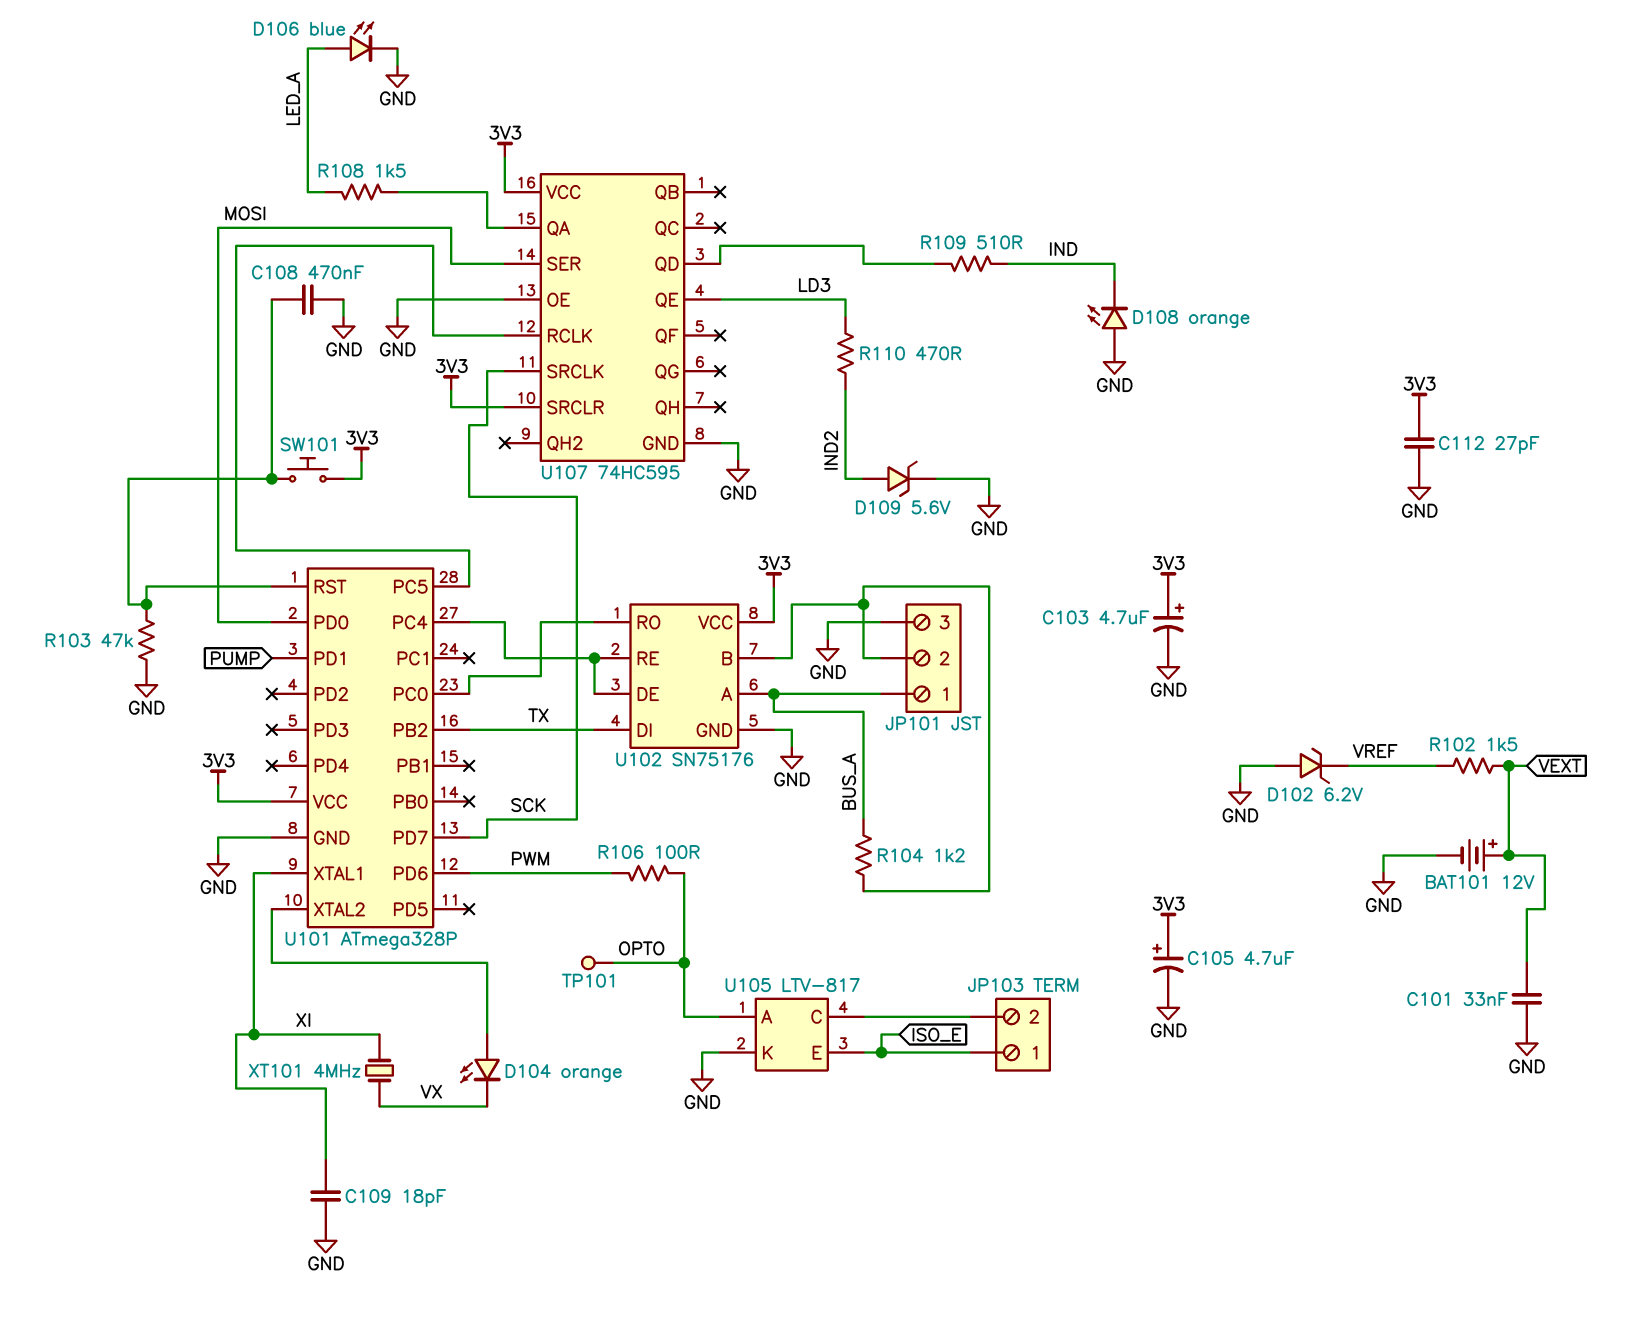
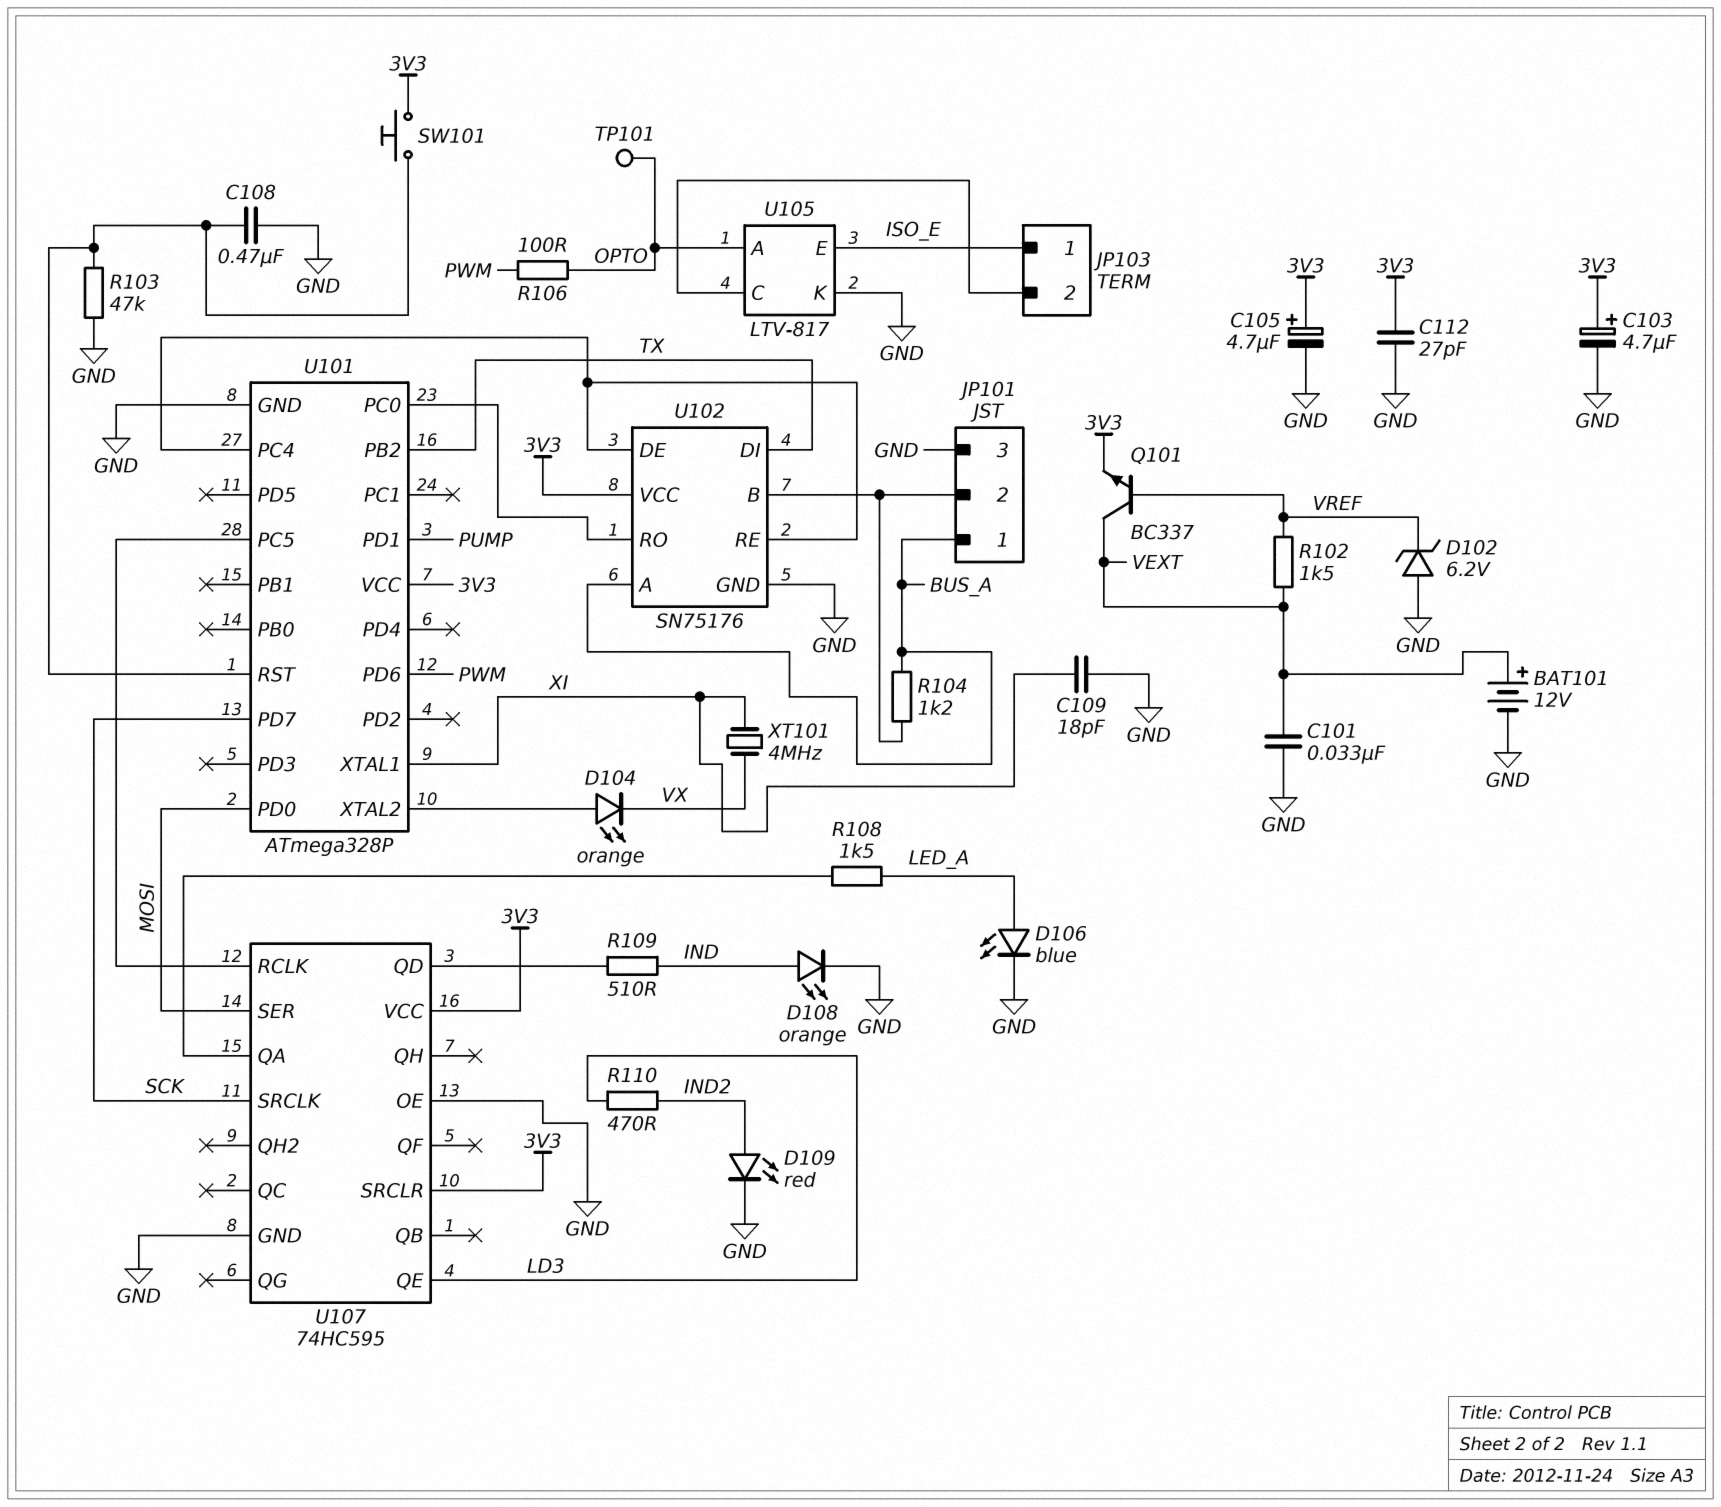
D108: LED orange (A GND, K IND) -> LED orange (A IND, K GND)
D109: zener 5.6V (A IND2, K GND) -> LED red (A IND2, K GND)
Q101: none -> NPN BC337 (B VREF, C VEXT, E 3V3)

